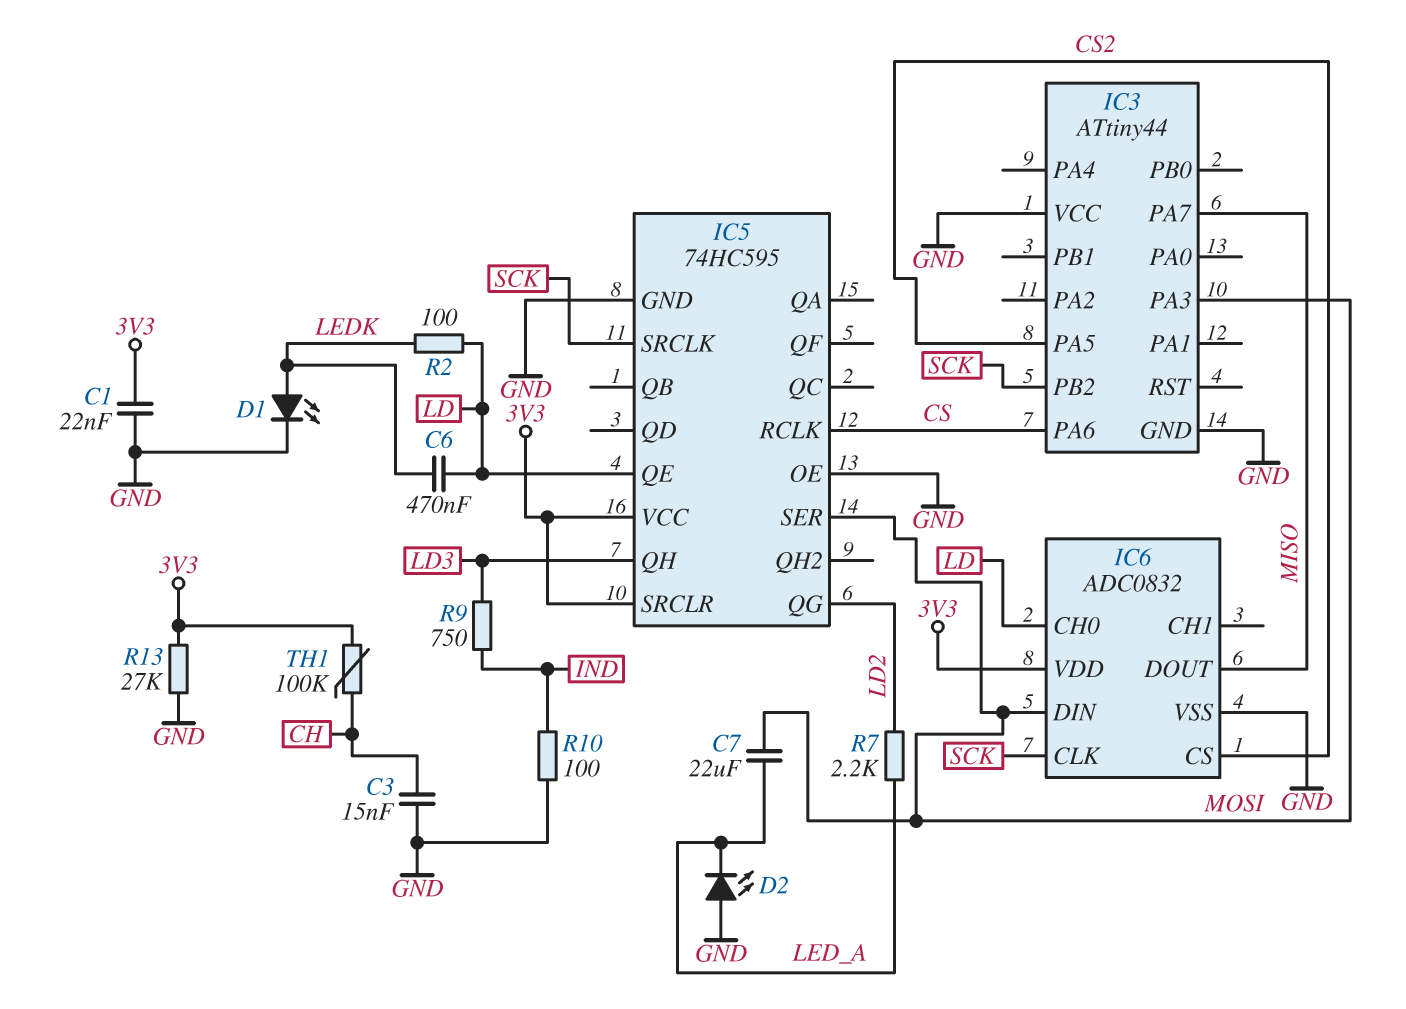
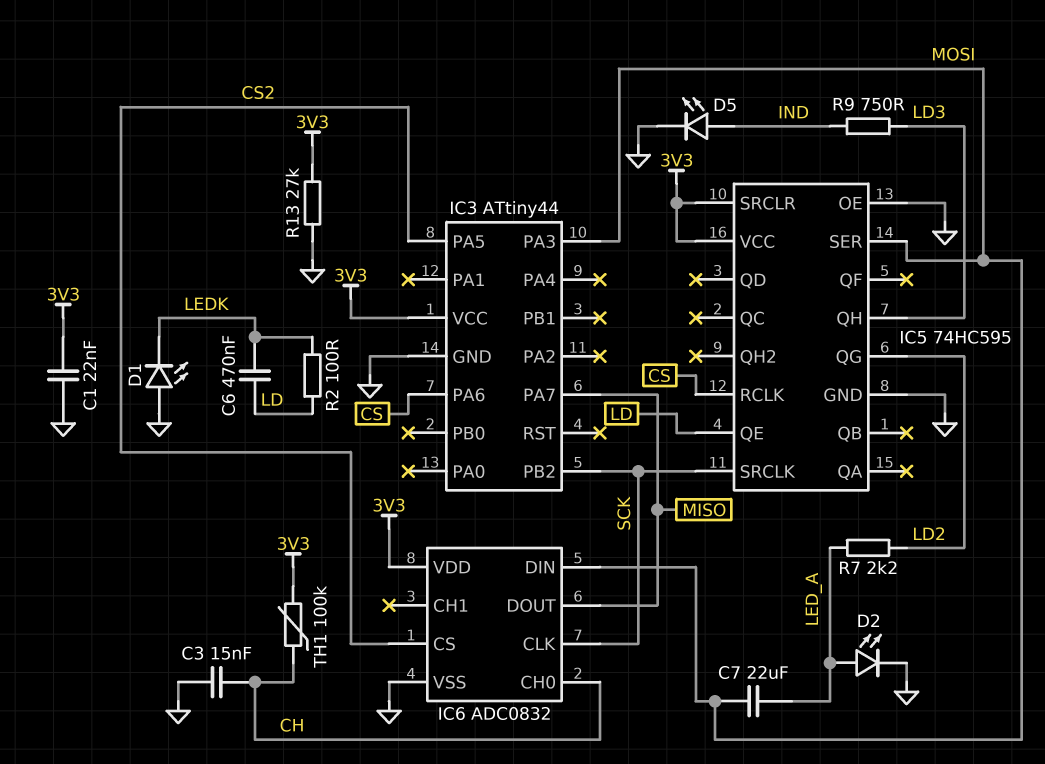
D1: LED (A LEDK, K GND) -> LED (A GND, K LEDK)
D2: LED (A GND, K LED_A) -> LED (A LED_A, K GND)
D5: none -> LED (A IND, K GND)
IC3 pin VCC: GND -> 3V3
IC6 pin CH0: LD -> CH
R10: 100 (GND, IND) -> none

